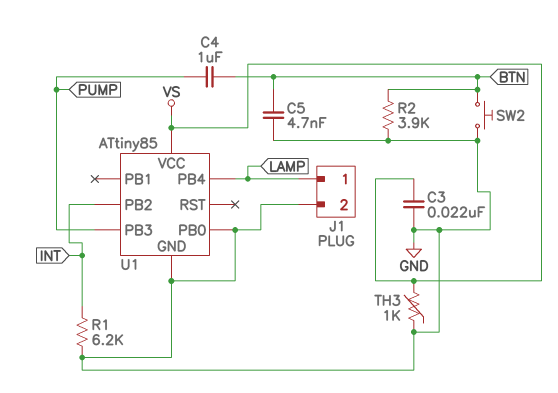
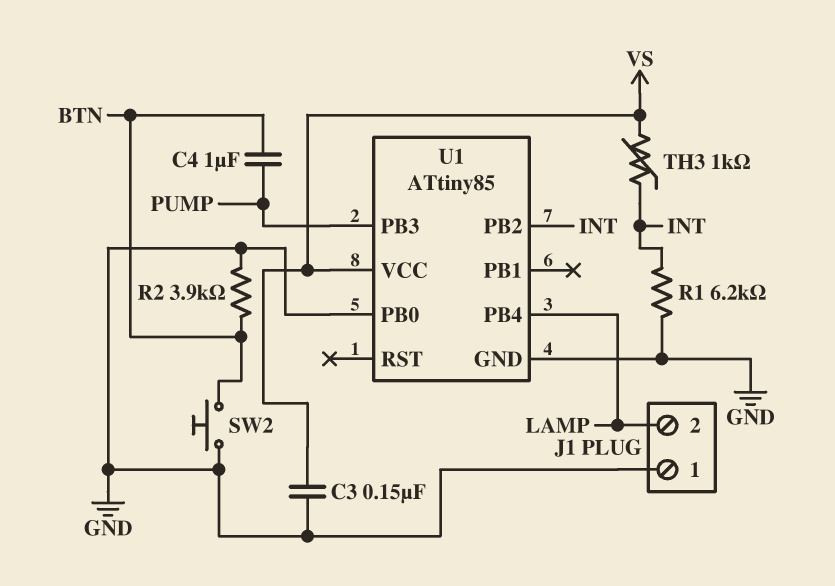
C3: 22nF (GND, VS) -> 150nF (GND, VS)
C5: 4.7nF (BTN, GND) -> none
J1 pin 1: LAMP -> GND
J1 pin 2: GND -> LAMP
TH3: 1k (GND, VS) -> 1k (INT, VS)

